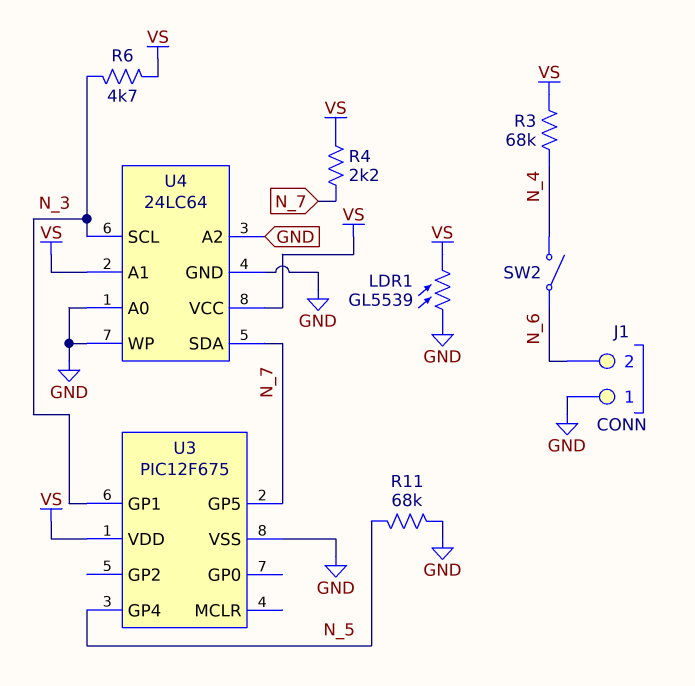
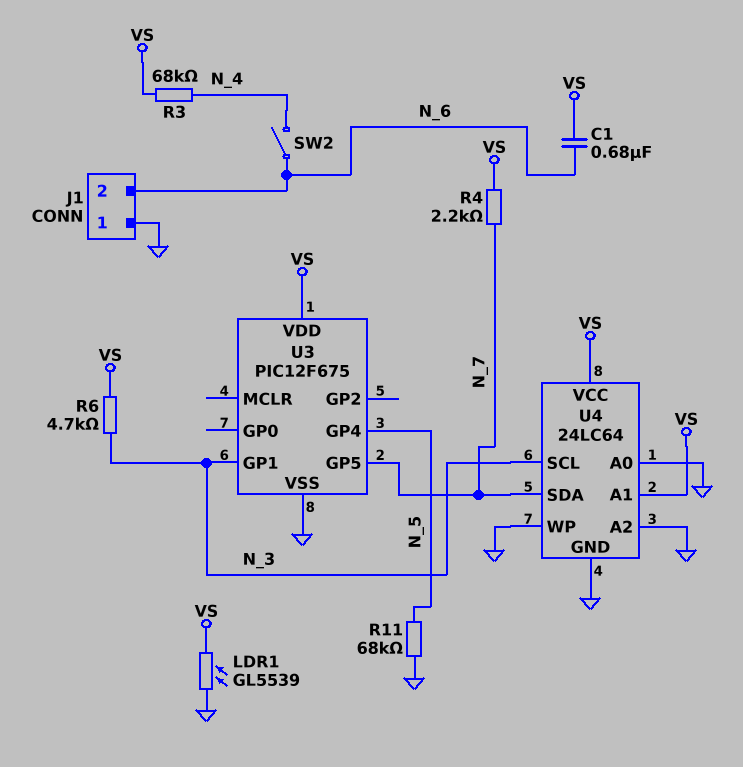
C1: none -> 680nF (N_6, VS)

